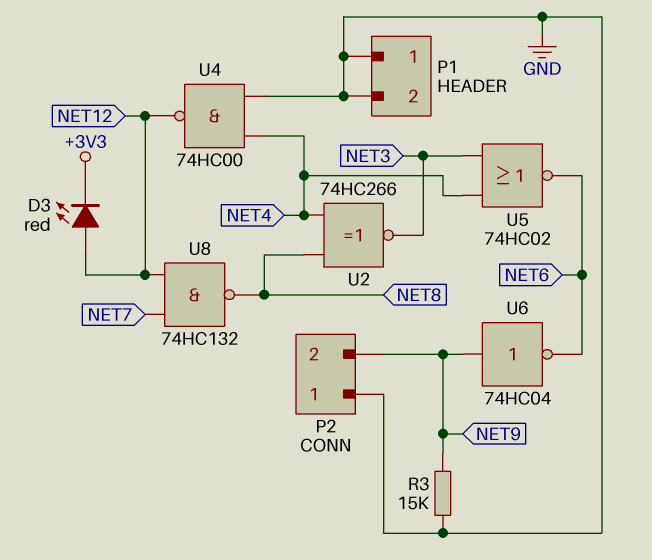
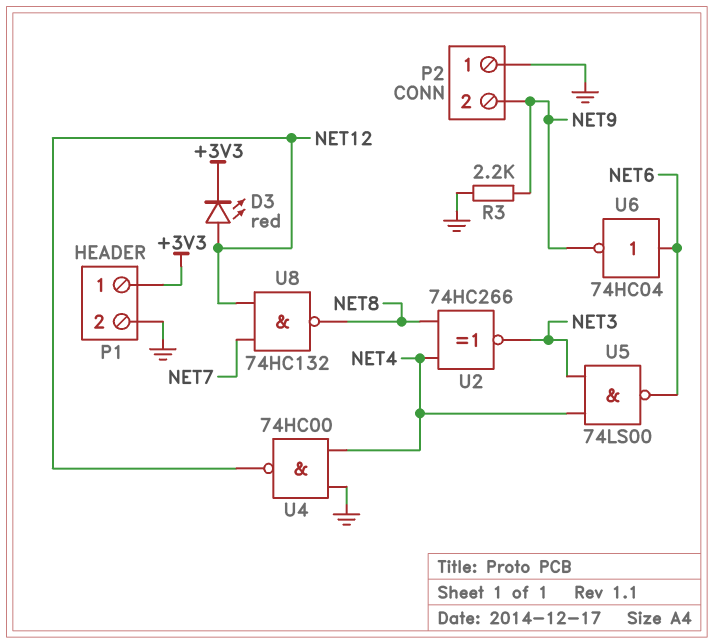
P1 pin 1: GND -> +3V3
R3: 15k (GND, NET9) -> 2.2k (GND, NET9)
U5: NOR 74HC02 (in NET3, in NET4, out NET6) -> NAND 74LS00 (in NET3, in NET4, out NET6)
U6: NOT 74HC04 (in NET9, out NET6) -> NOT 74HC04 (in NET6, out NET9)

